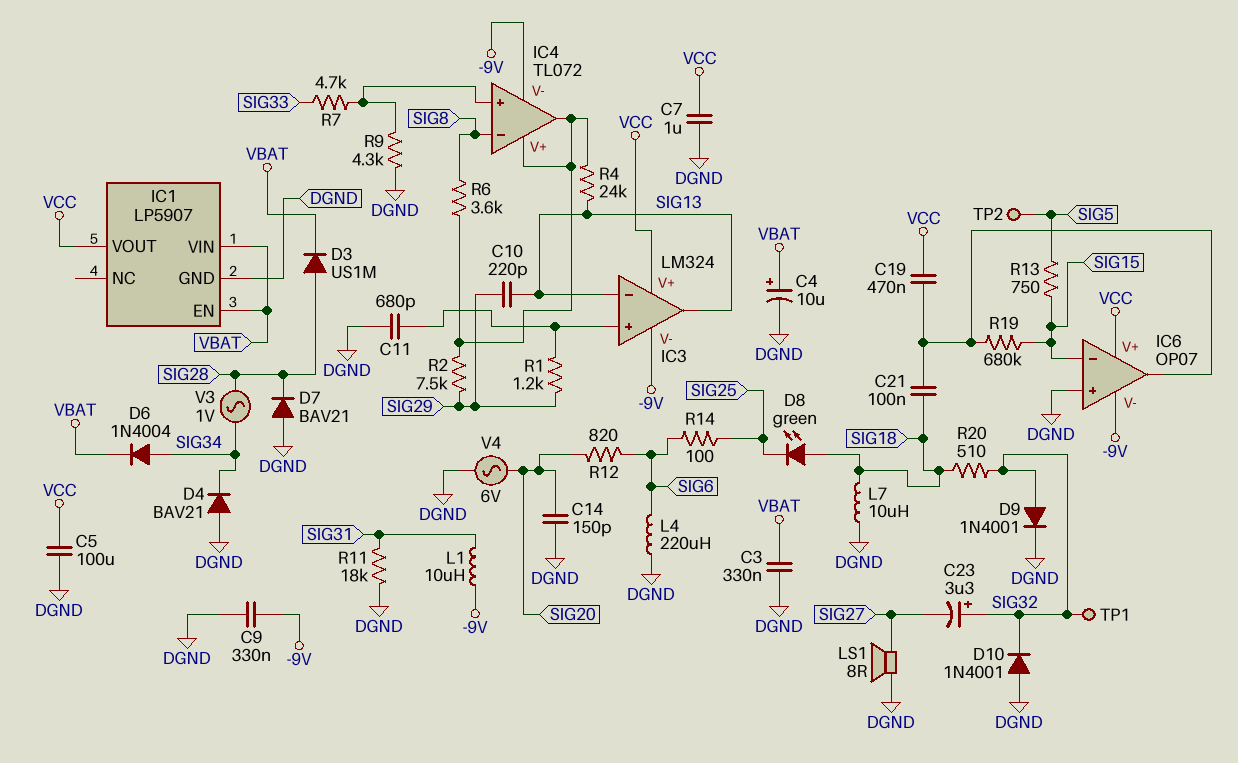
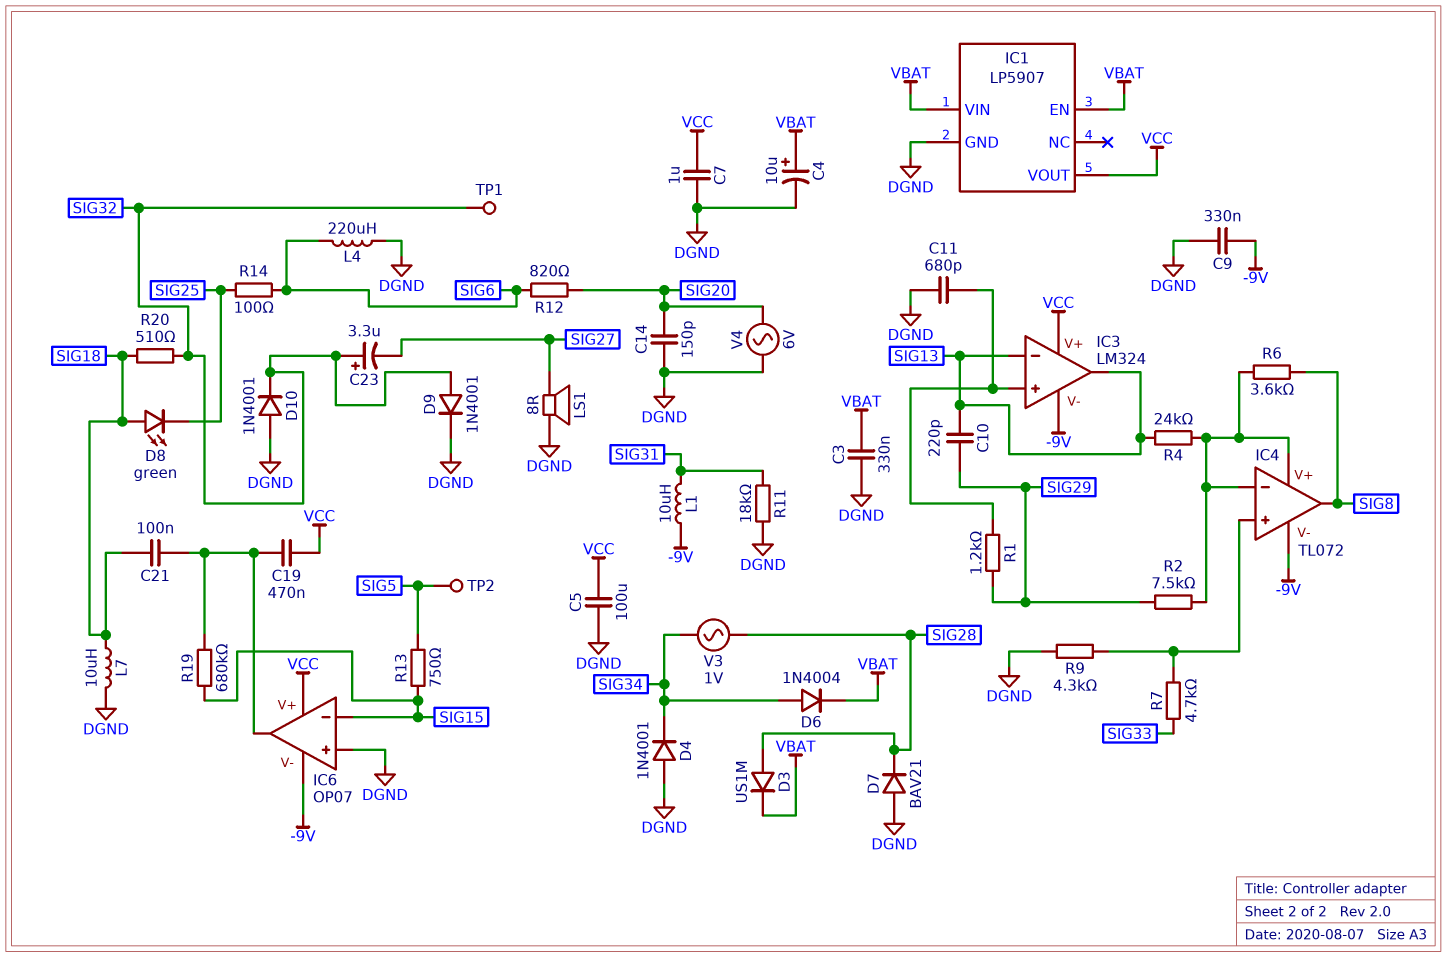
D4: diode BAV21 (A DGND, K SIG34) -> diode 1N4001 (A DGND, K SIG34)
IC4 pin in-: SIG8 -> IC4/V+
IC4 pin out: IC4/V+ -> SIG8

